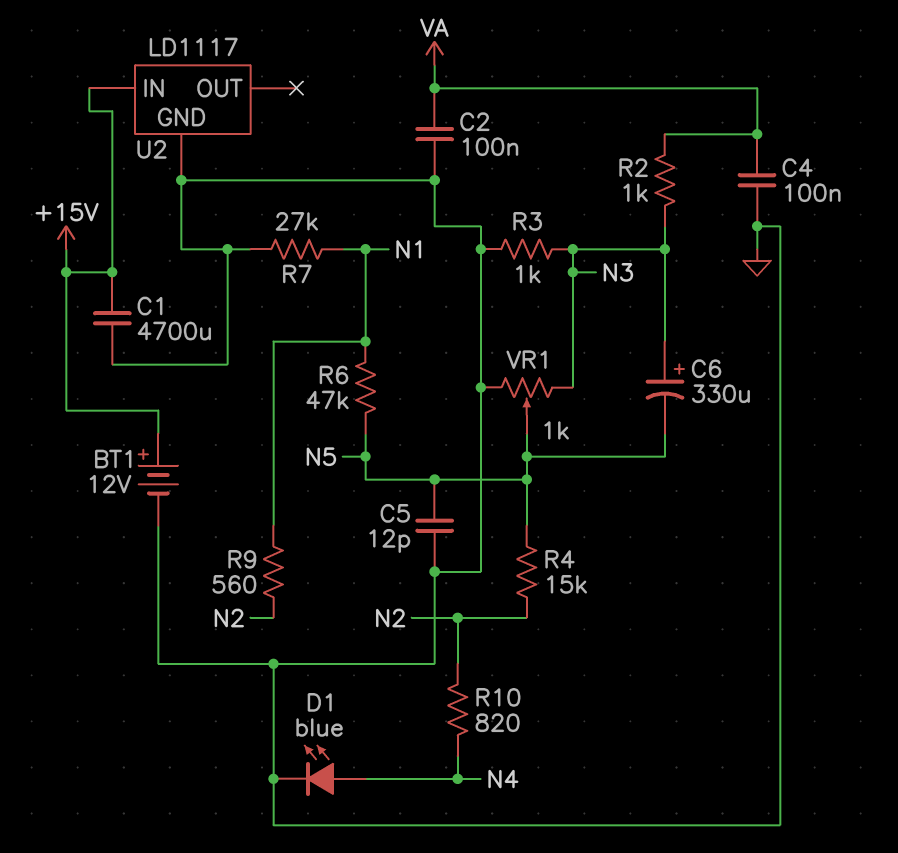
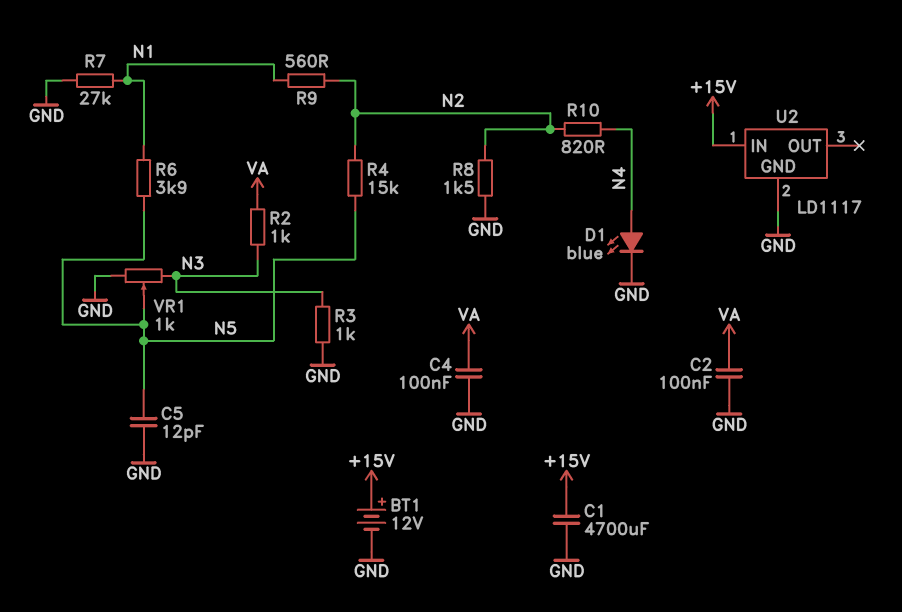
C6: 330uF (plus N3, minus N5) -> none
R6: 47k (N1, N5) -> 3.9k (N1, N5)
R8: none -> 1.5k (GND, N2)

